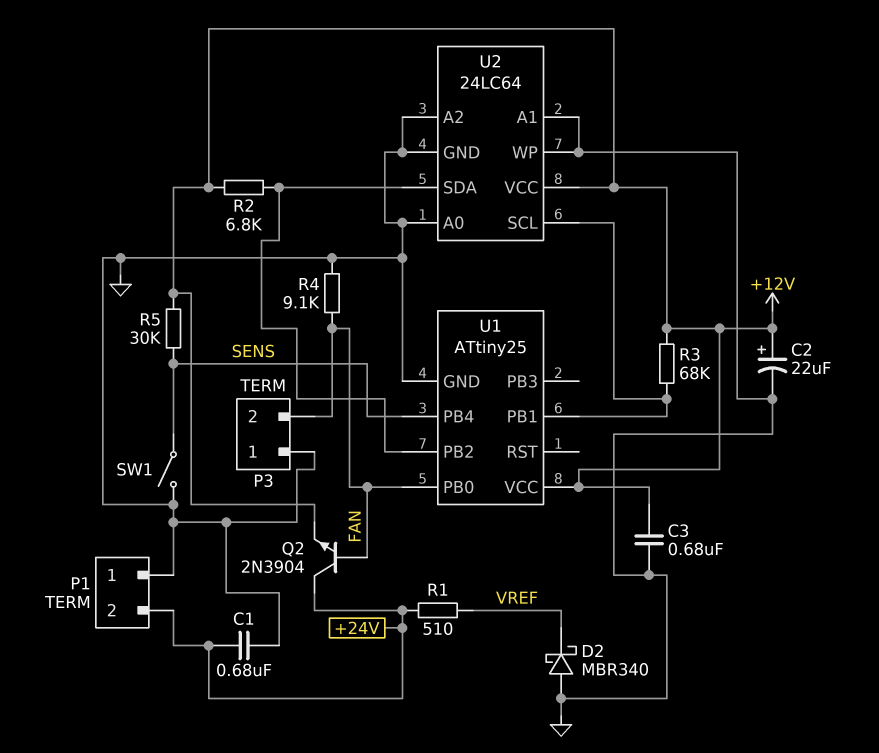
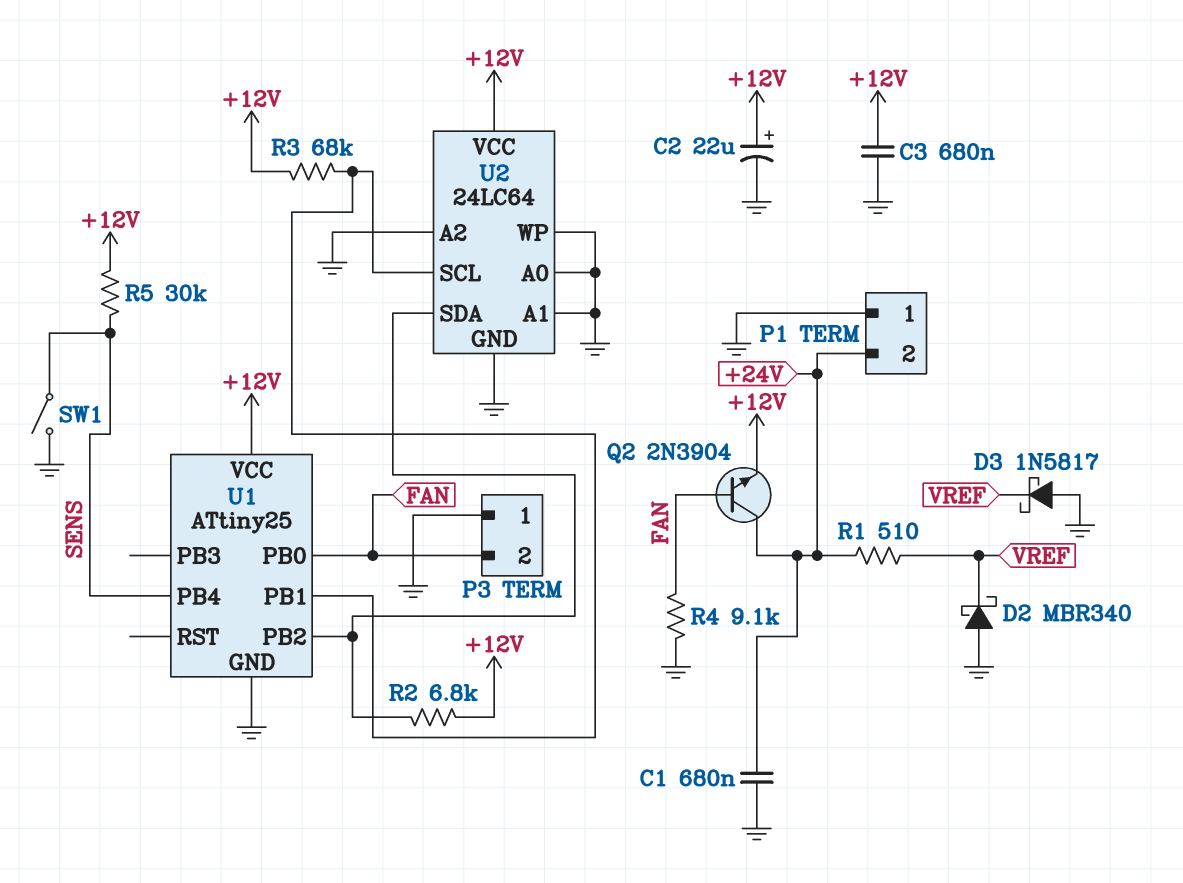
D3: none -> schottky 1N5817 (A GND, K VREF)

